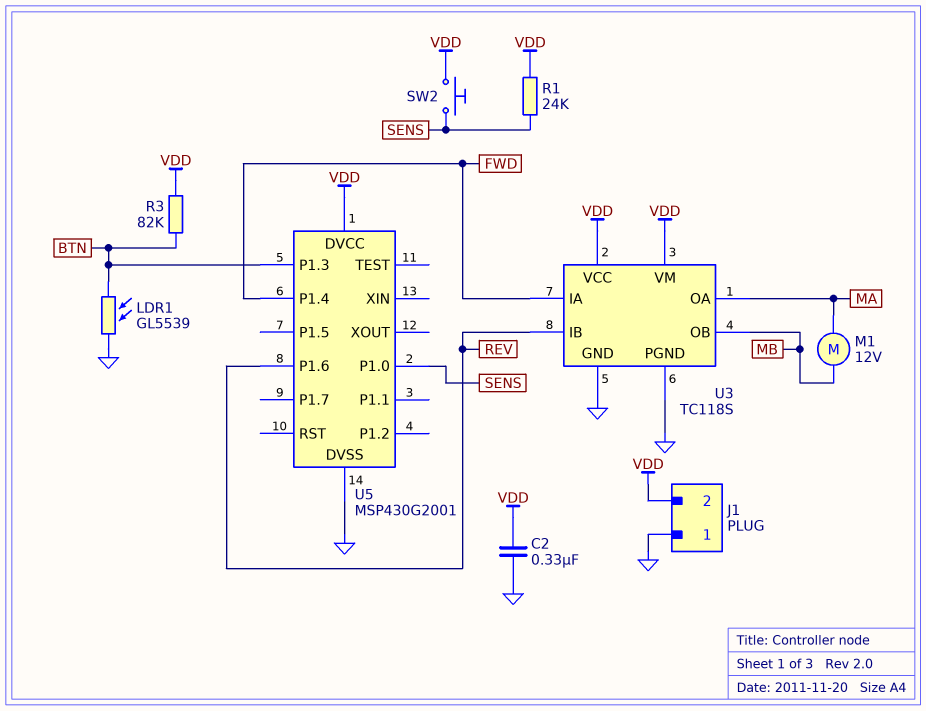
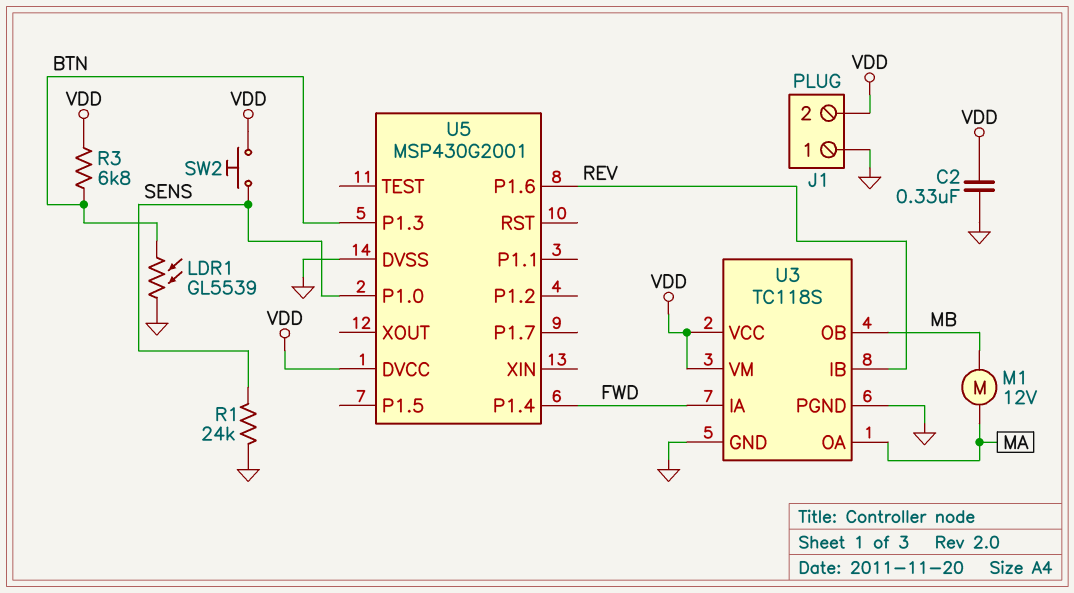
R1: 24k (SENS, VDD) -> 24k (GND, SENS)
R3: 82k (BTN, VDD) -> 6.8k (BTN, VDD)

